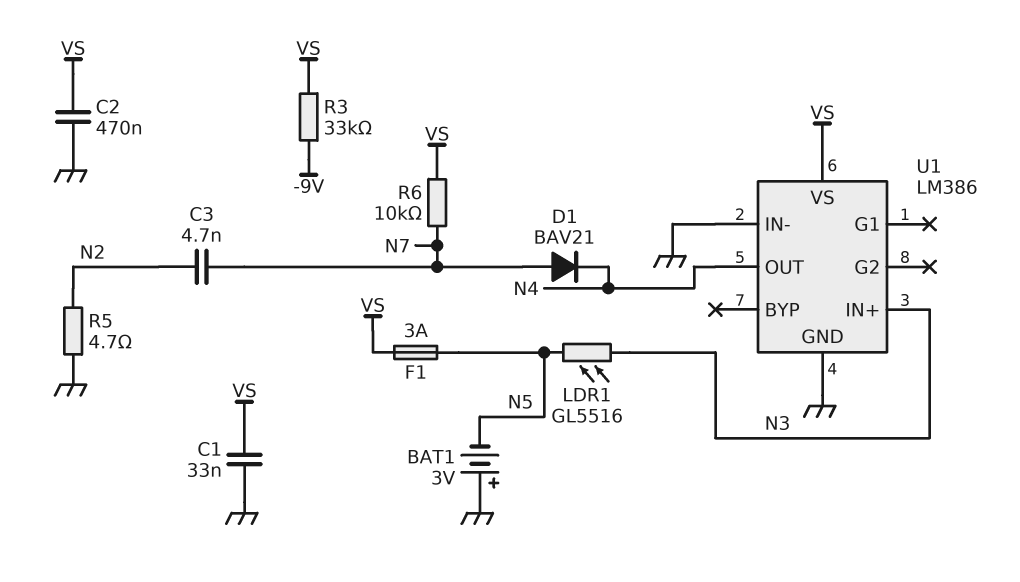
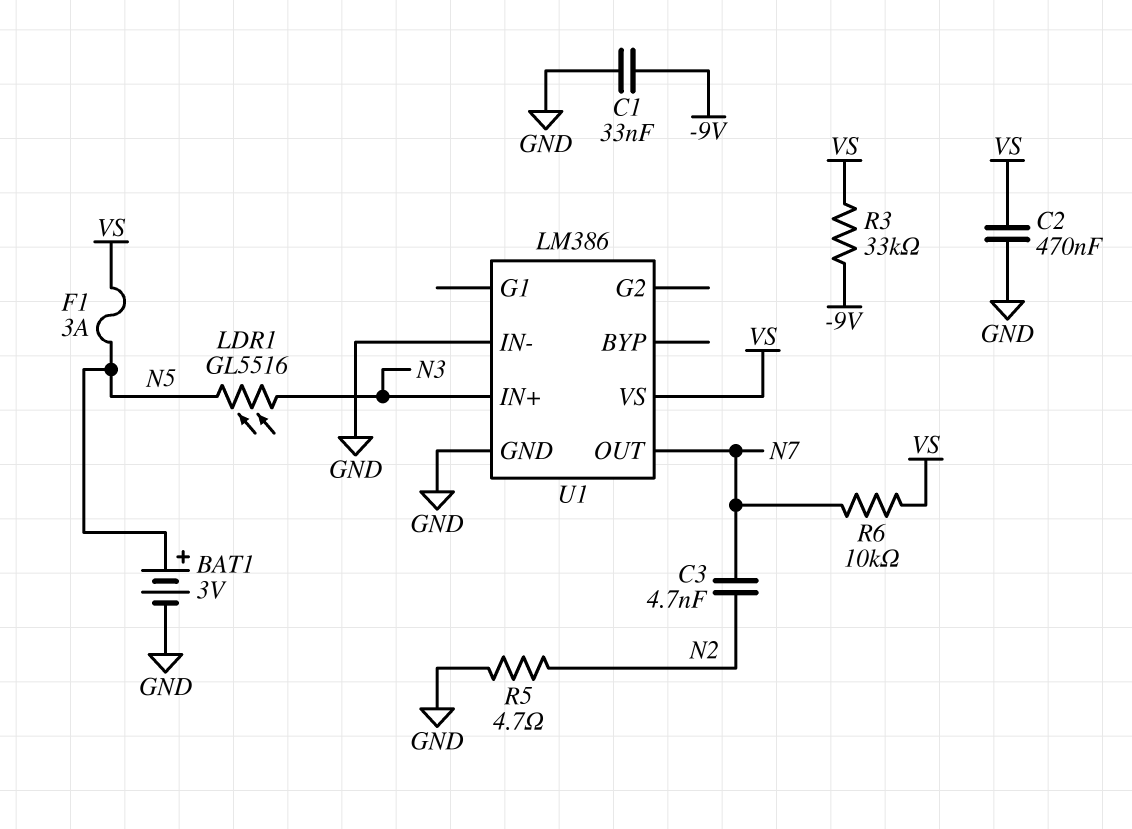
BAT1: 3V (plus GND, minus N5) -> 3V (plus N5, minus GND)
C1: 33nF (GND, VS) -> 33nF (-9V, GND)
D1: diode BAV21 (A N7, K N4) -> none
U1 pin OUT: N4 -> N7

